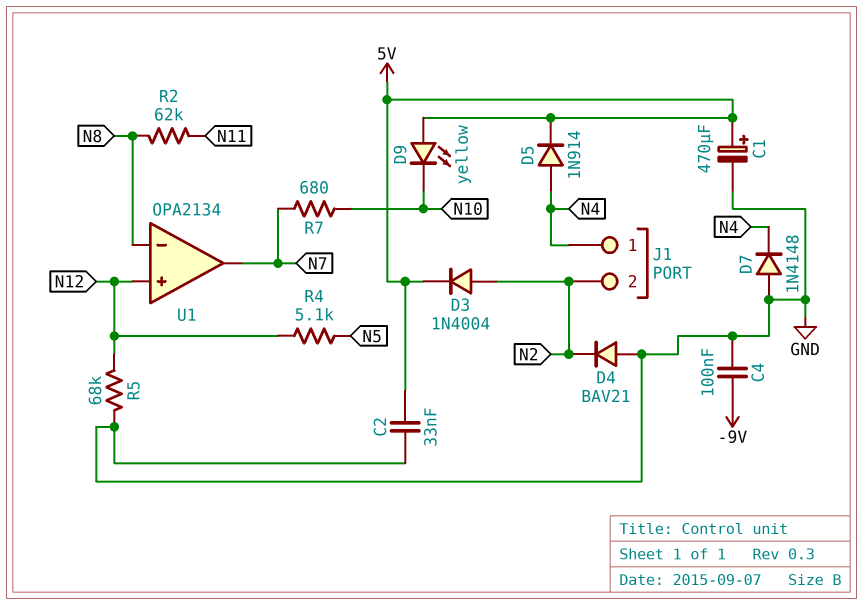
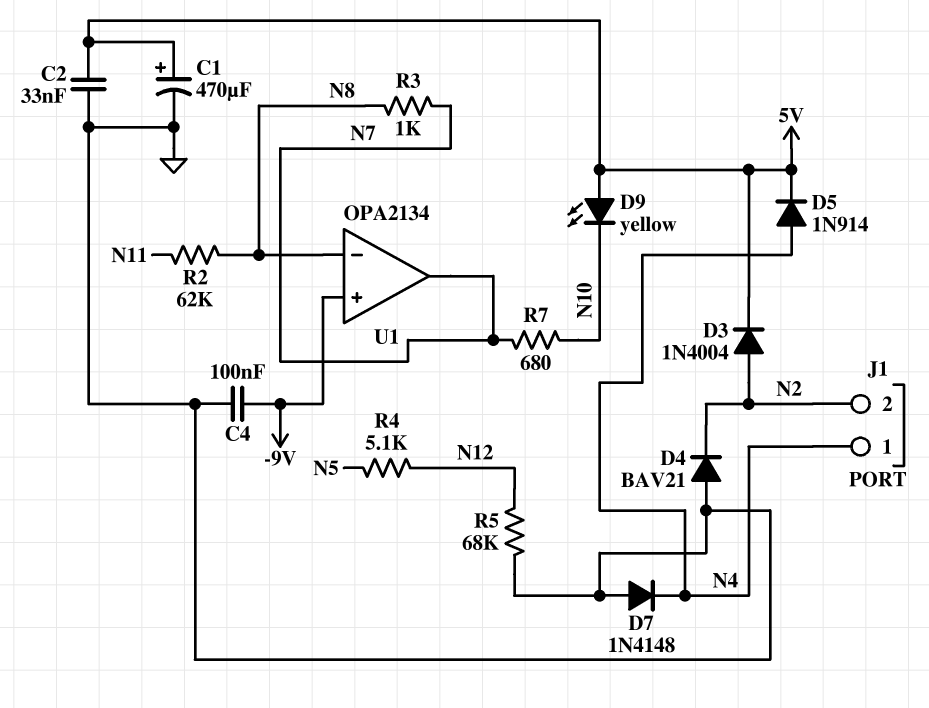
R3: none -> 1k (N7, N8)
U1 pin in+: N12 -> -9V

